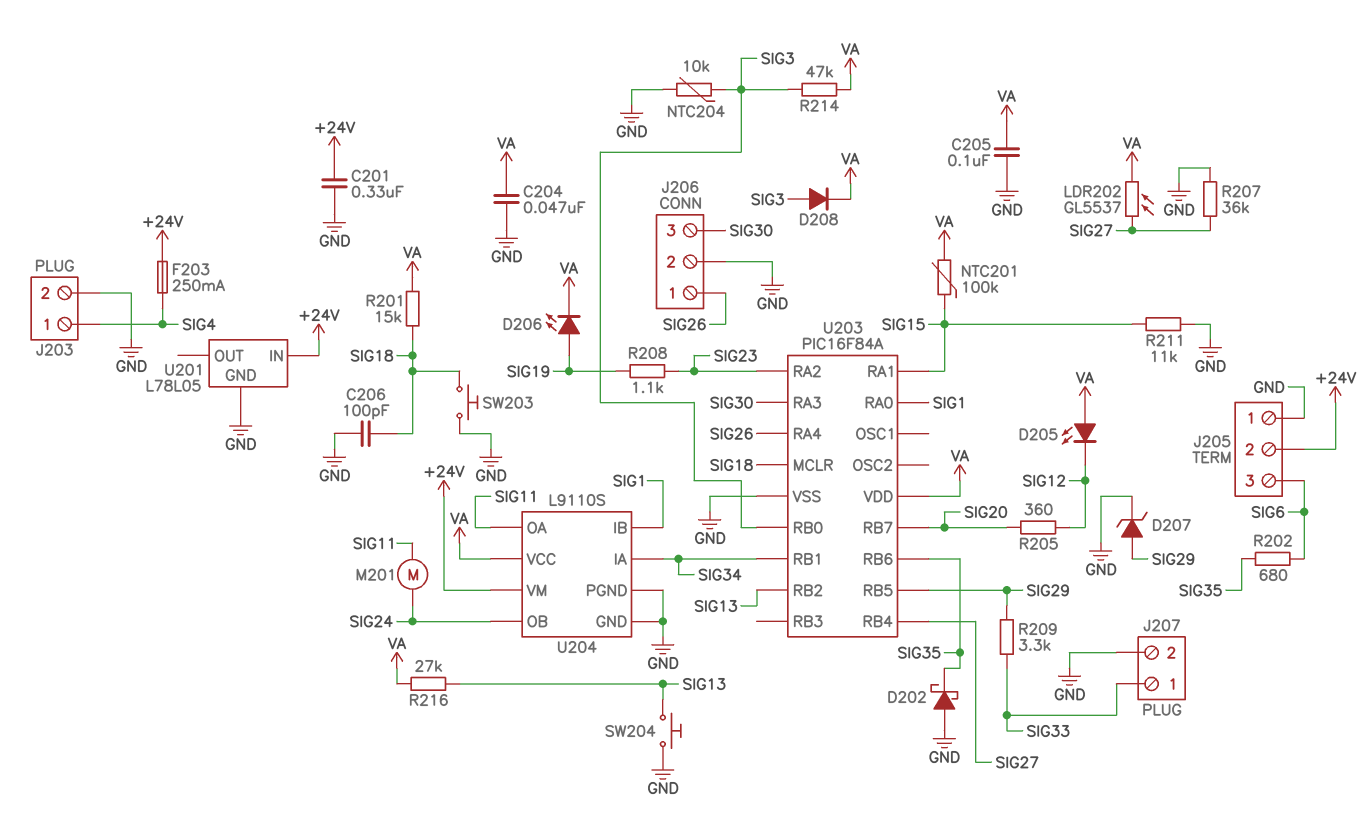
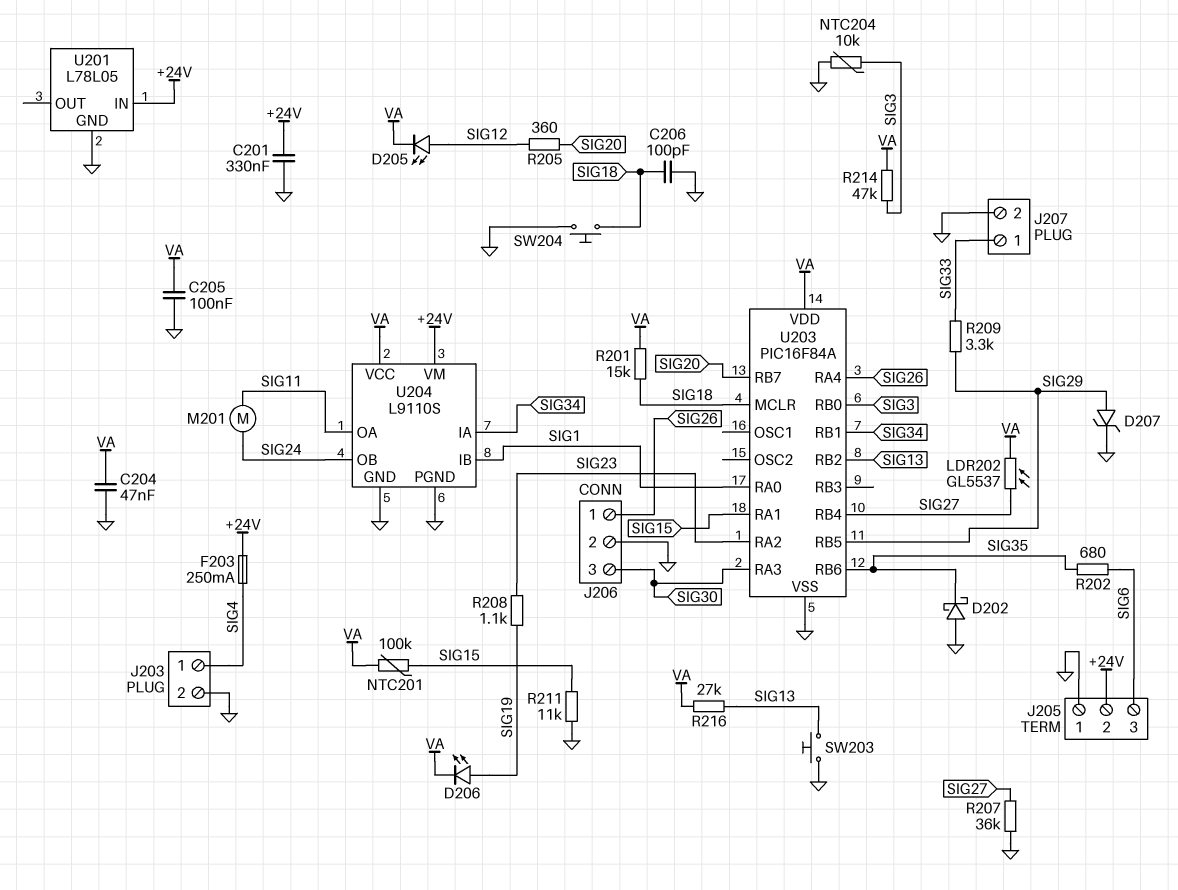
D205: LED (A VA, K SIG12) -> LED (A SIG12, K VA)
D208: diode (A SIG3, K VA) -> none
SW203: button (GND, SIG18) -> button (GND, SIG13)
SW204: button (GND, SIG13) -> button (GND, SIG18)

